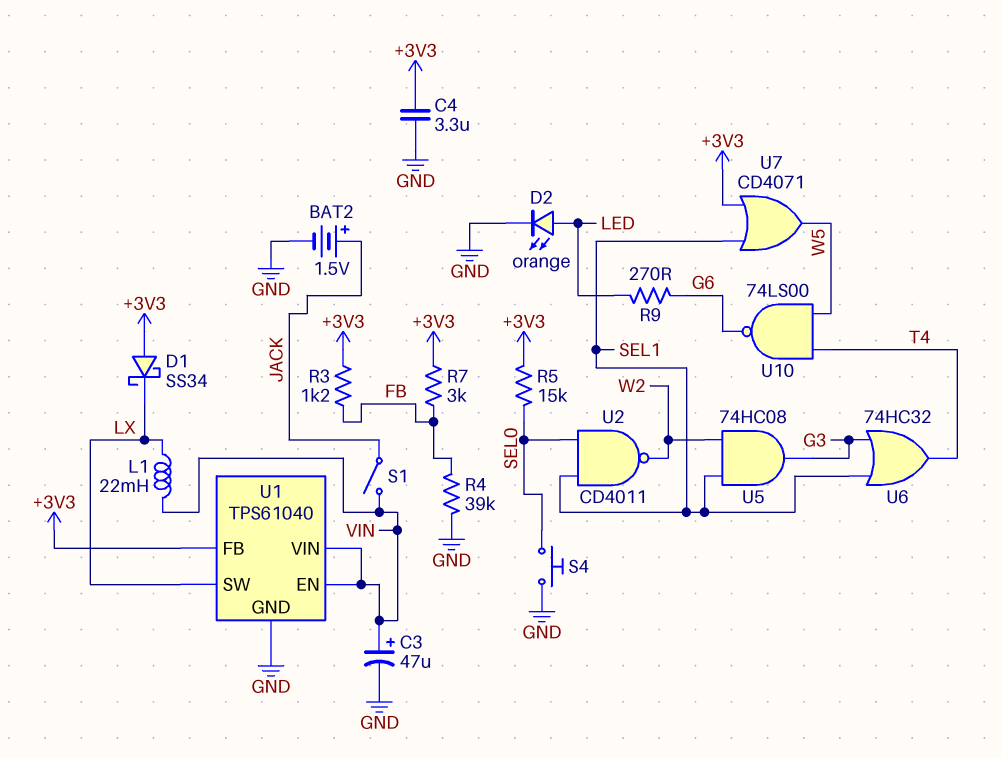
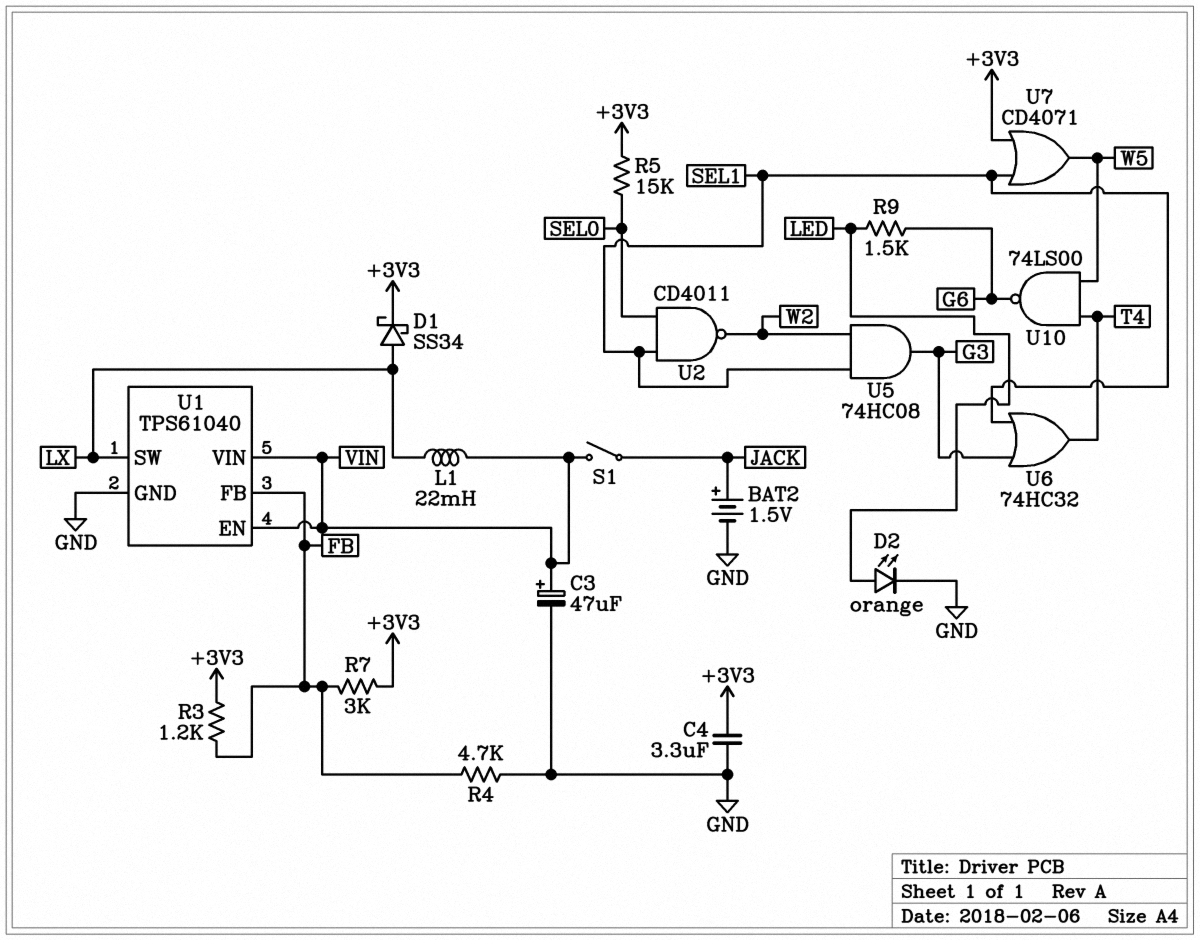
D1: schottky SS34 (A +3V3, K LX) -> schottky SS34 (A LX, K +3V3)
R4: 39k (FB, GND) -> 4.7k (FB, GND)
R9: 270 (G6, LED) -> 1.5k (G6, LED)
S4: button (GND, SEL0) -> none
U1 pin FB: +3V3 -> FB

